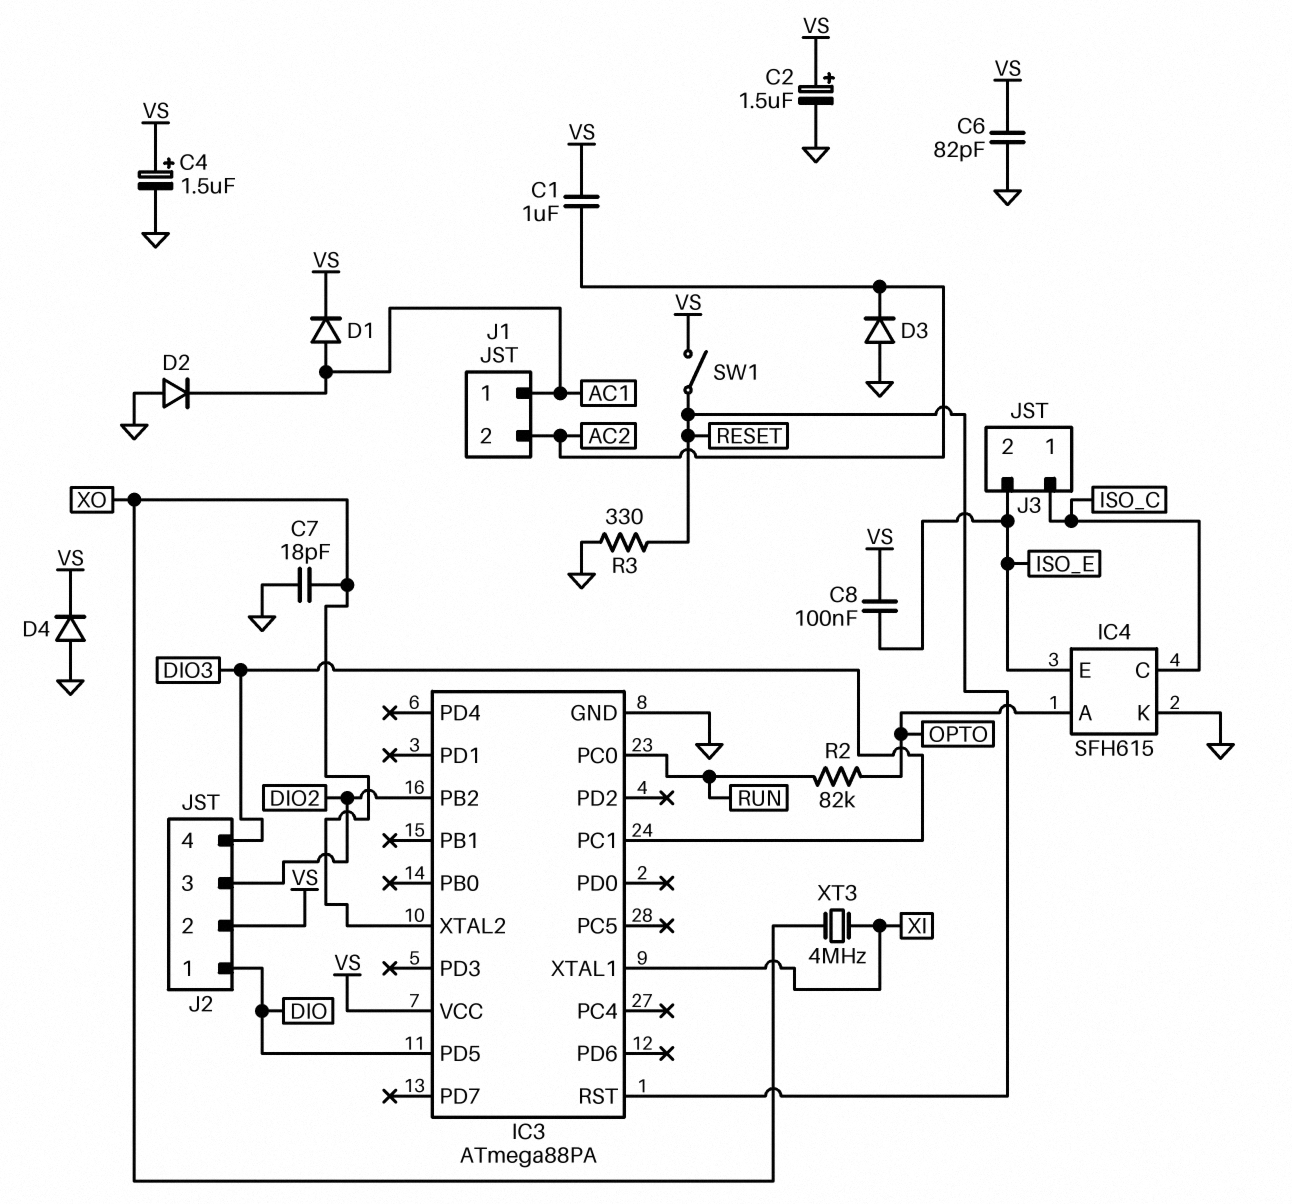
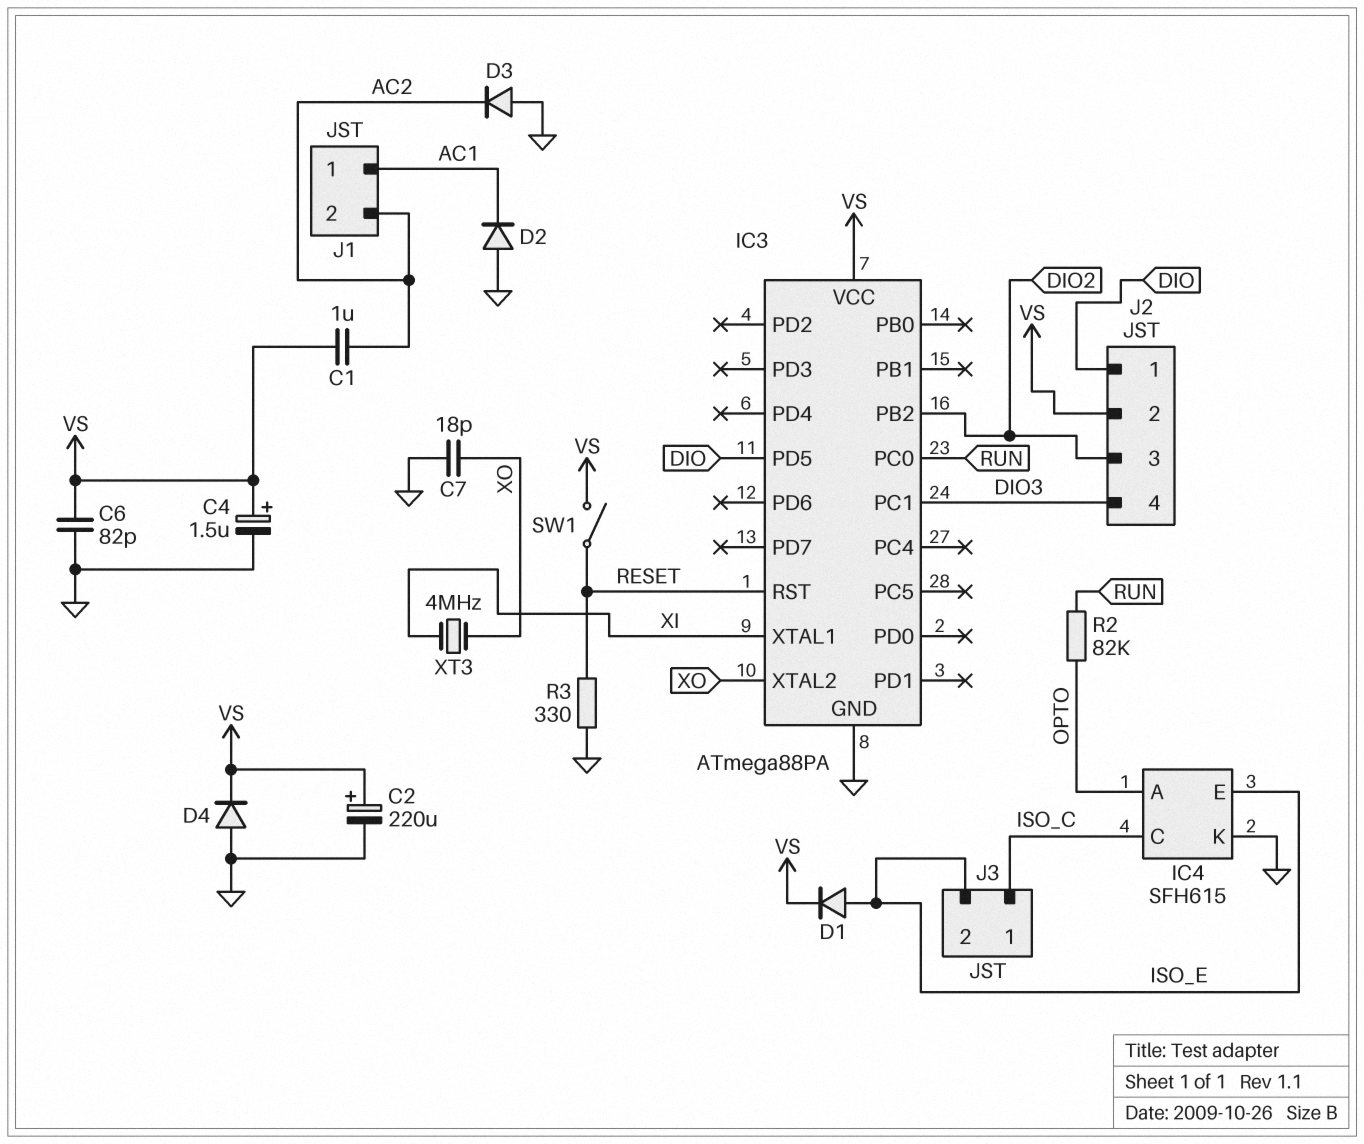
C2: 1.5uF (plus VS, minus GND) -> 220uF (plus VS, minus GND)
C8: 100nF (ISO_E, VS) -> none
D1: diode (A AC1, K VS) -> diode (A ISO_E, K VS)

